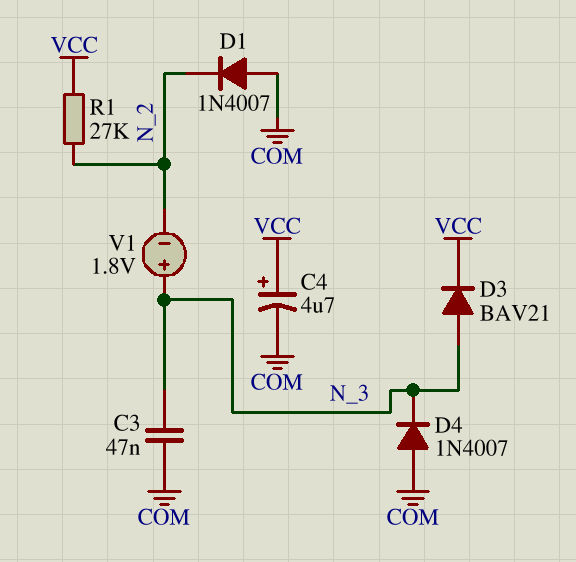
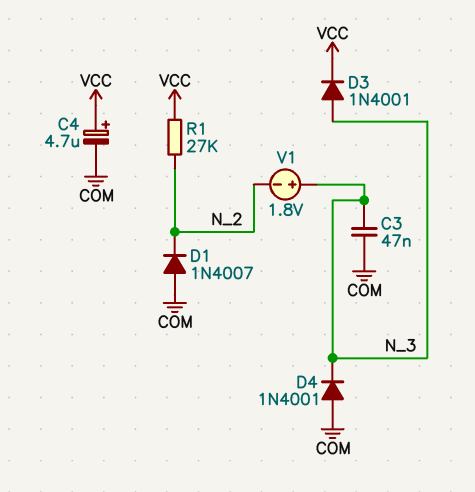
D3: diode BAV21 (A N_3, K VCC) -> diode 1N4001 (A N_3, K VCC)
D4: diode 1N4007 (A COM, K N_3) -> diode 1N4001 (A COM, K N_3)

